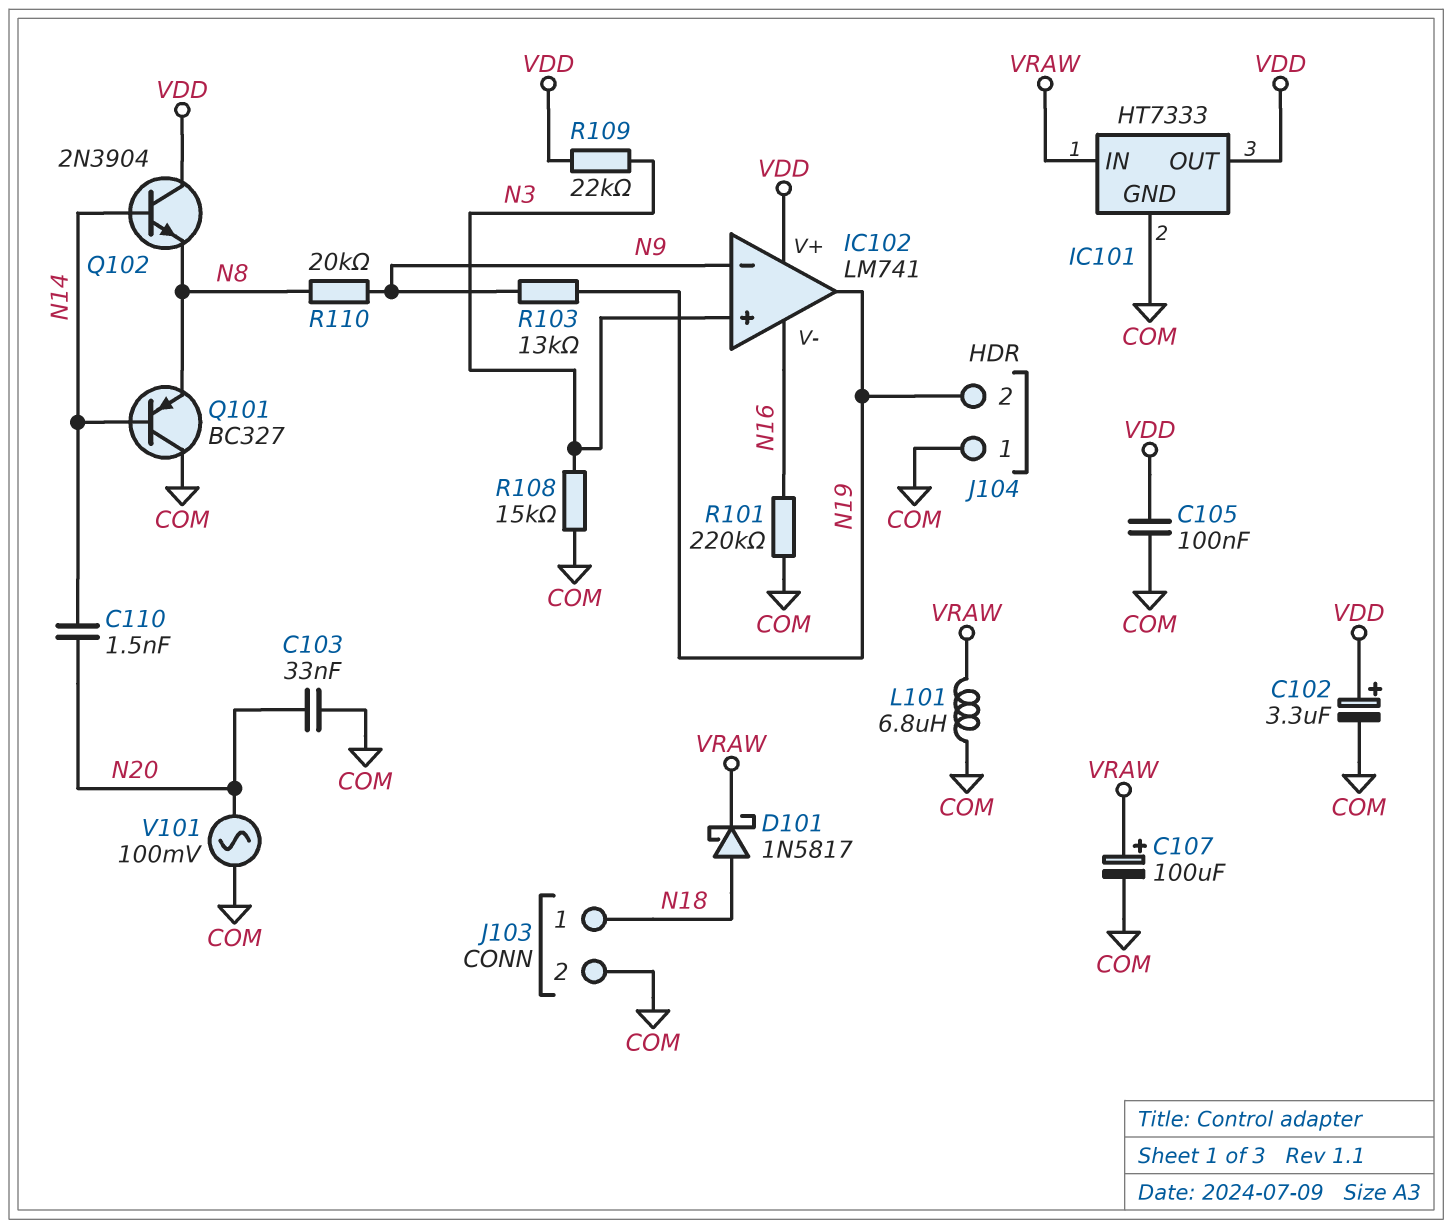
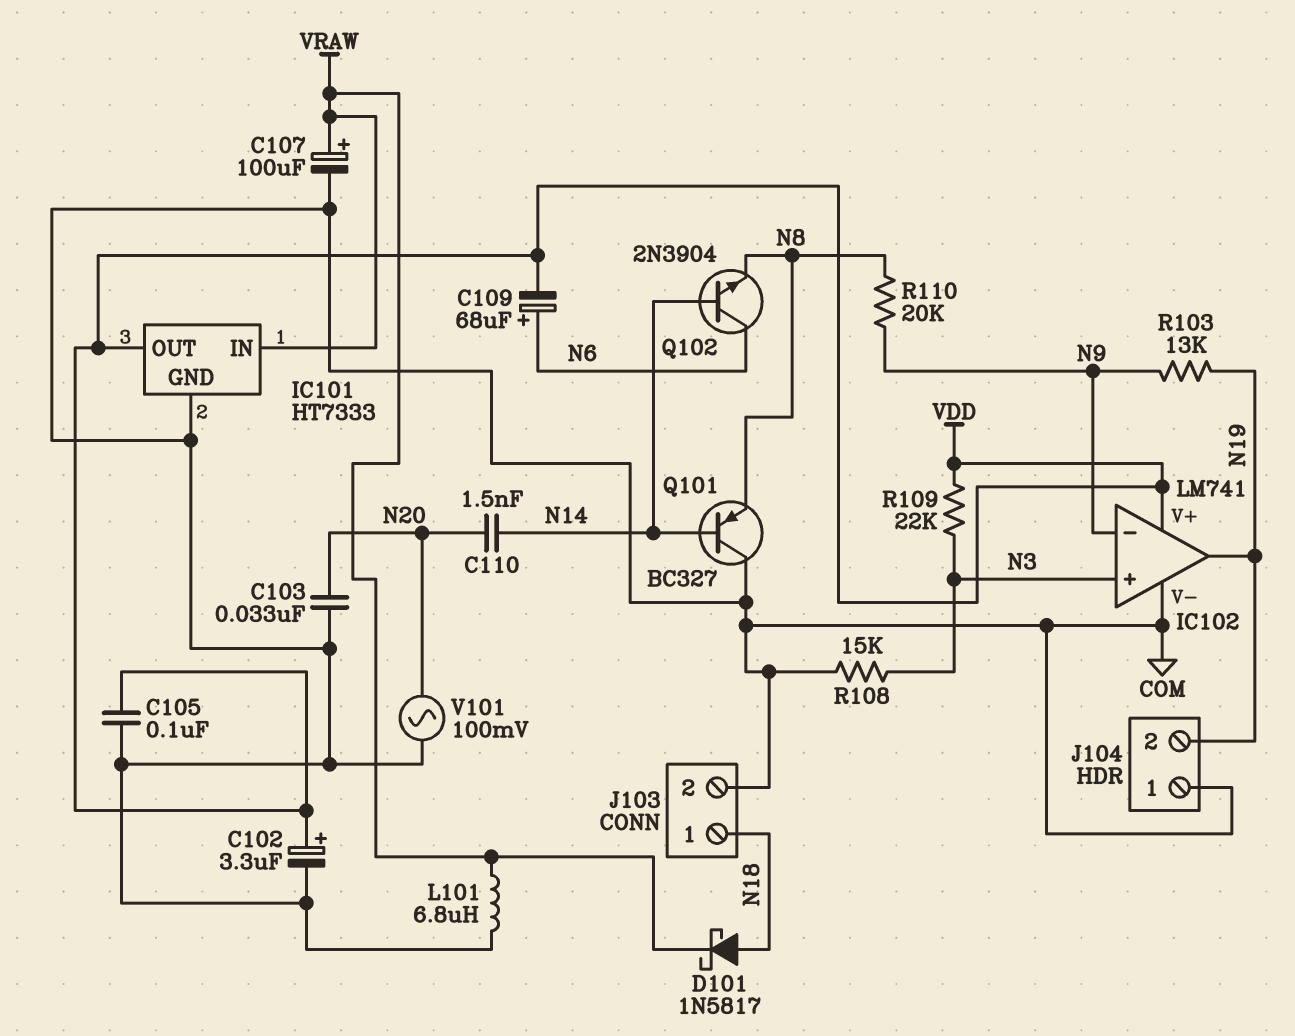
C109: none -> 68uF (plus N6, minus VDD)
IC102 pin V-: N16 -> COM
Q102: NPN 2N3904 (B N14, C VDD, E N8) -> NPN 2N3904 (B N14, C N6, E N8)
R101: 220k (COM, N16) -> none

